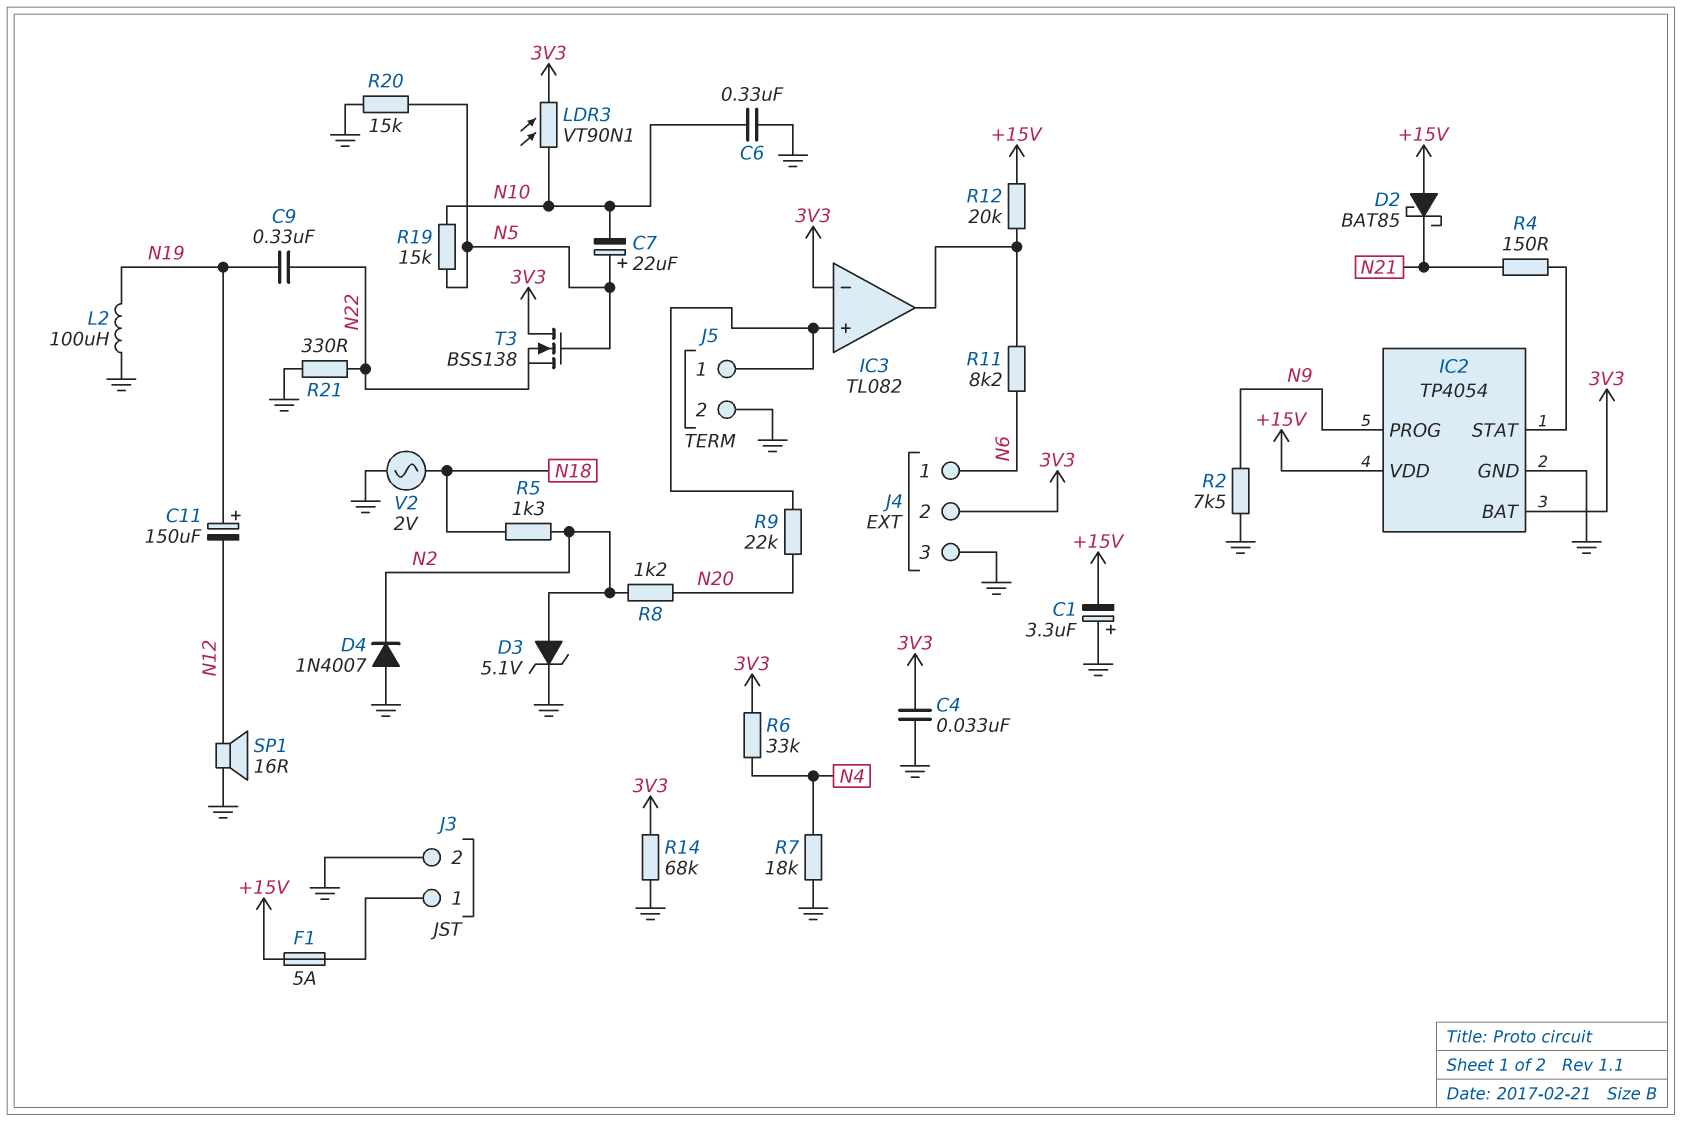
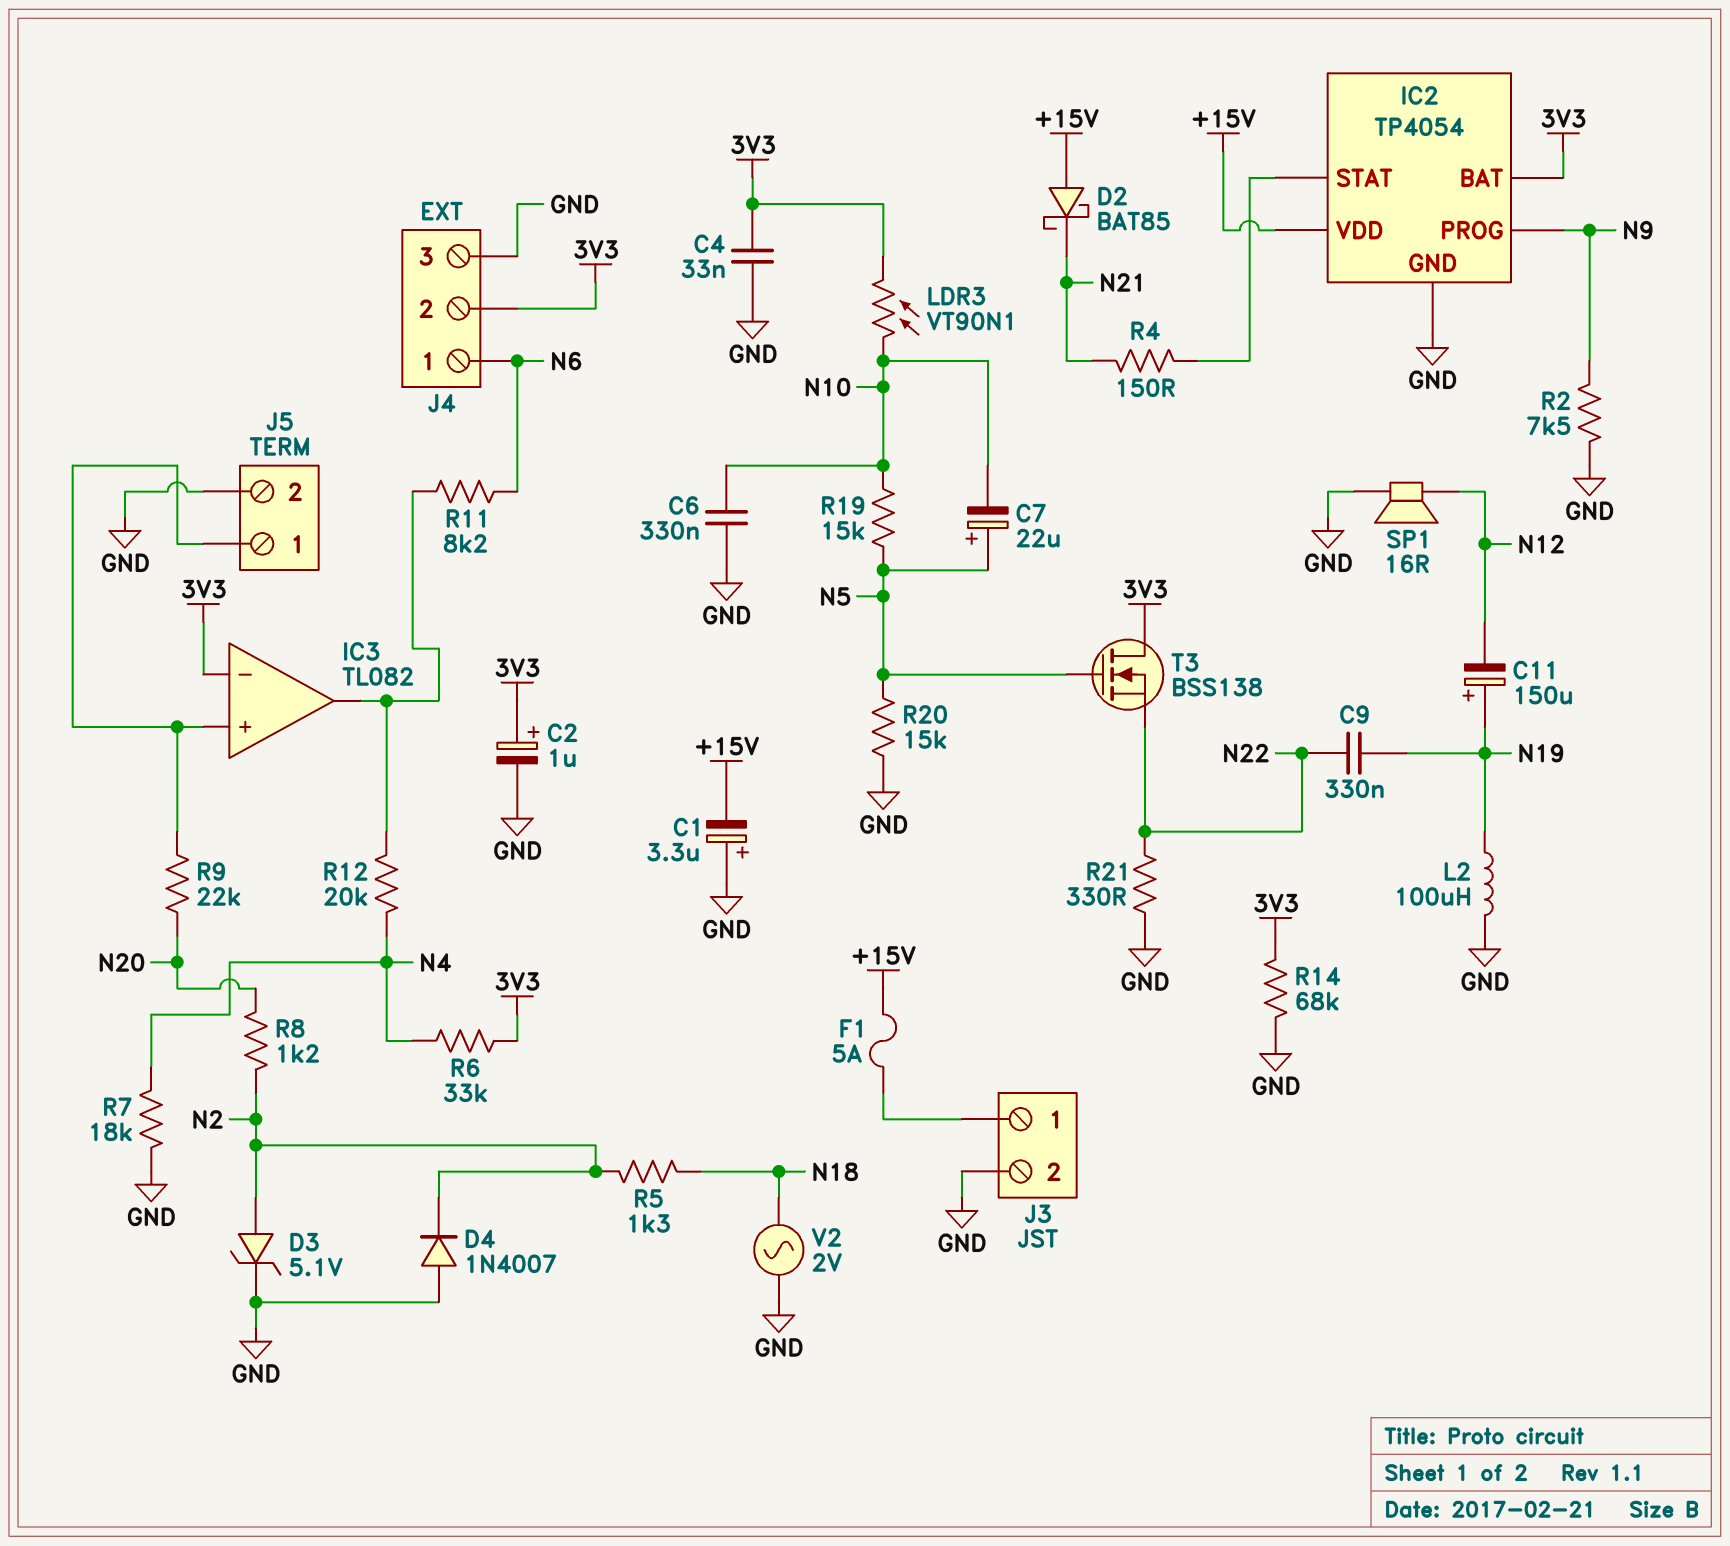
C2: none -> 1uF (plus 3V3, minus GND)
R12: 20k (+15V, IC3/out) -> 20k (IC3/out, N4)

